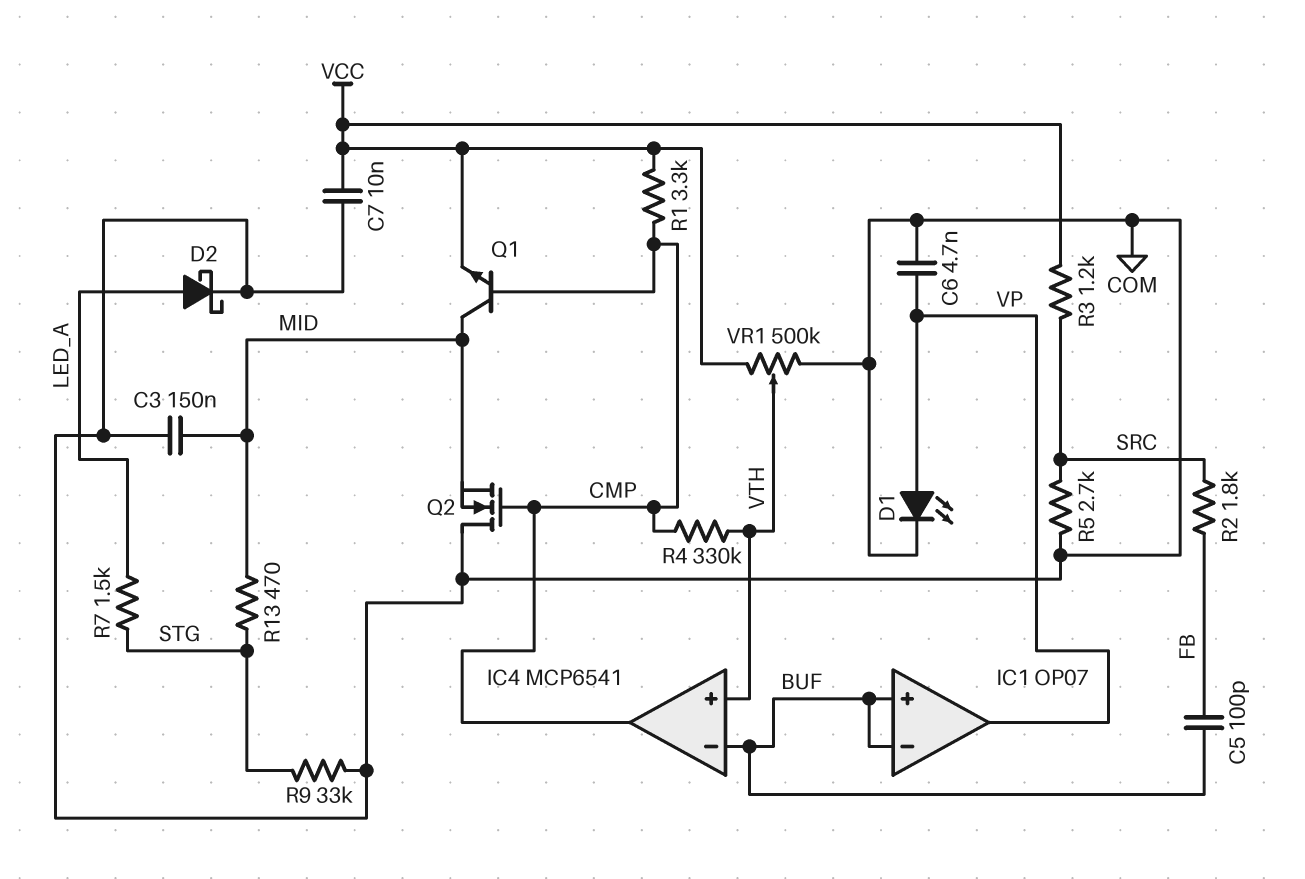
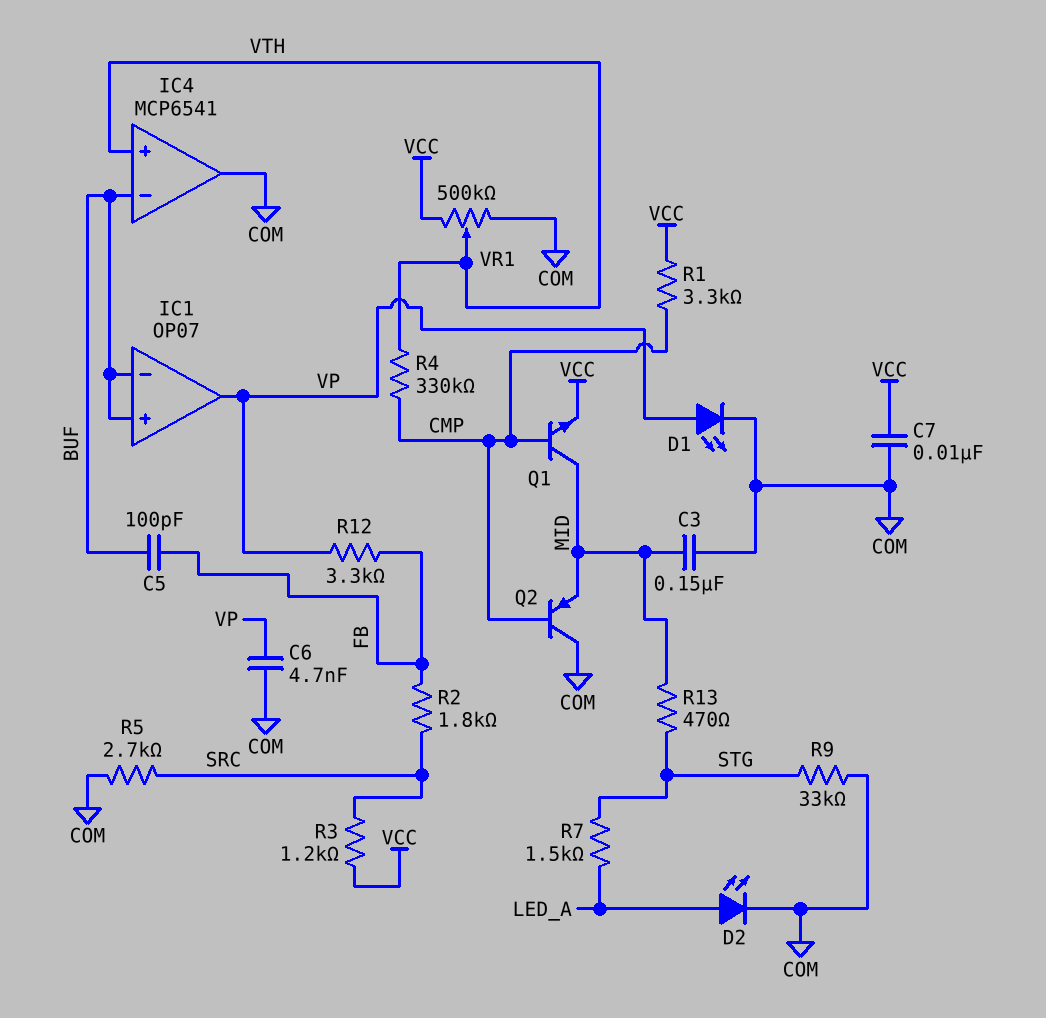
D2: schottky (A LED_A, K COM) -> LED (A LED_A, K COM)
IC4 pin out: CMP -> COM
Q2: NMOS (G CMP, D COM, S MID) -> PNP (B CMP, C COM, E MID)
R12: none -> 3.3k (FB, VP)

